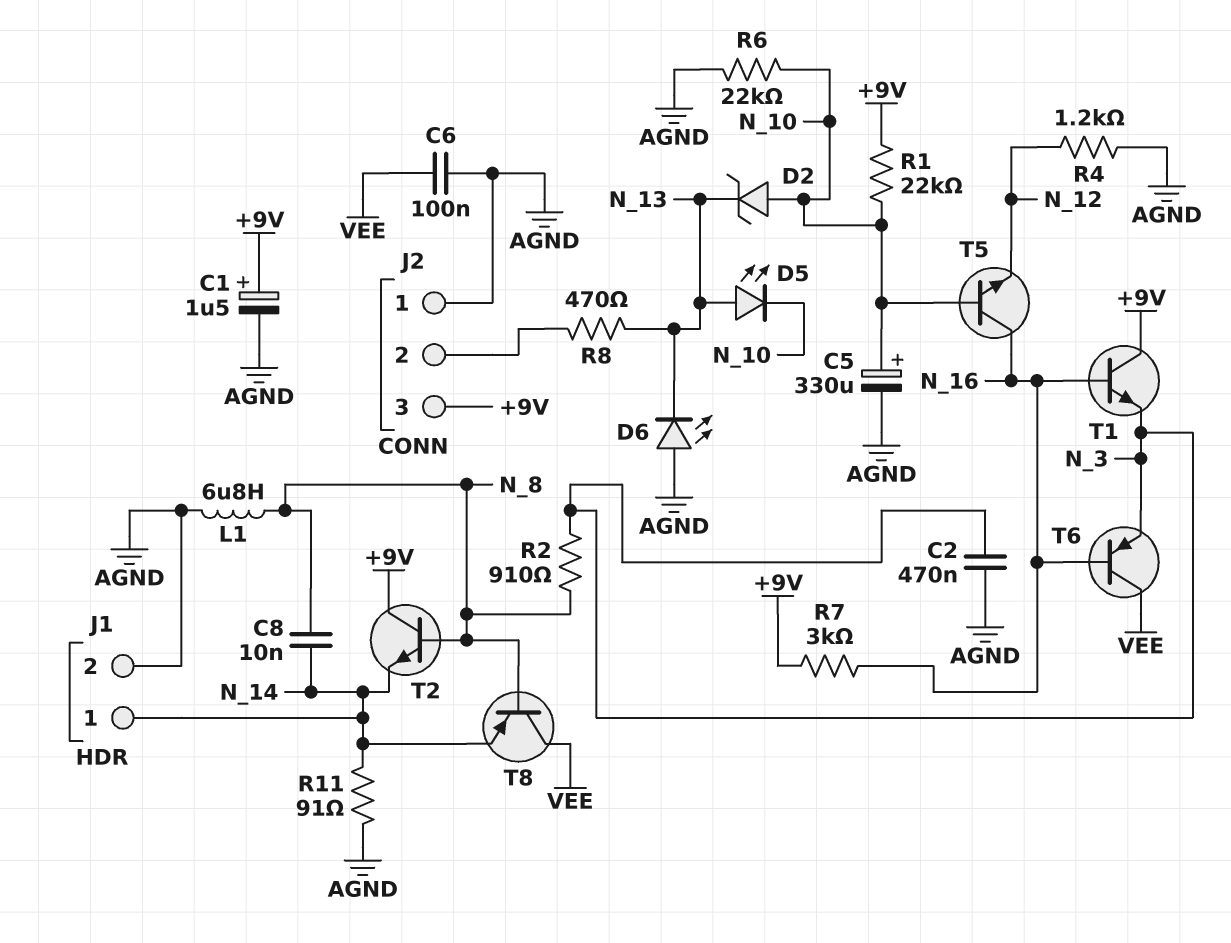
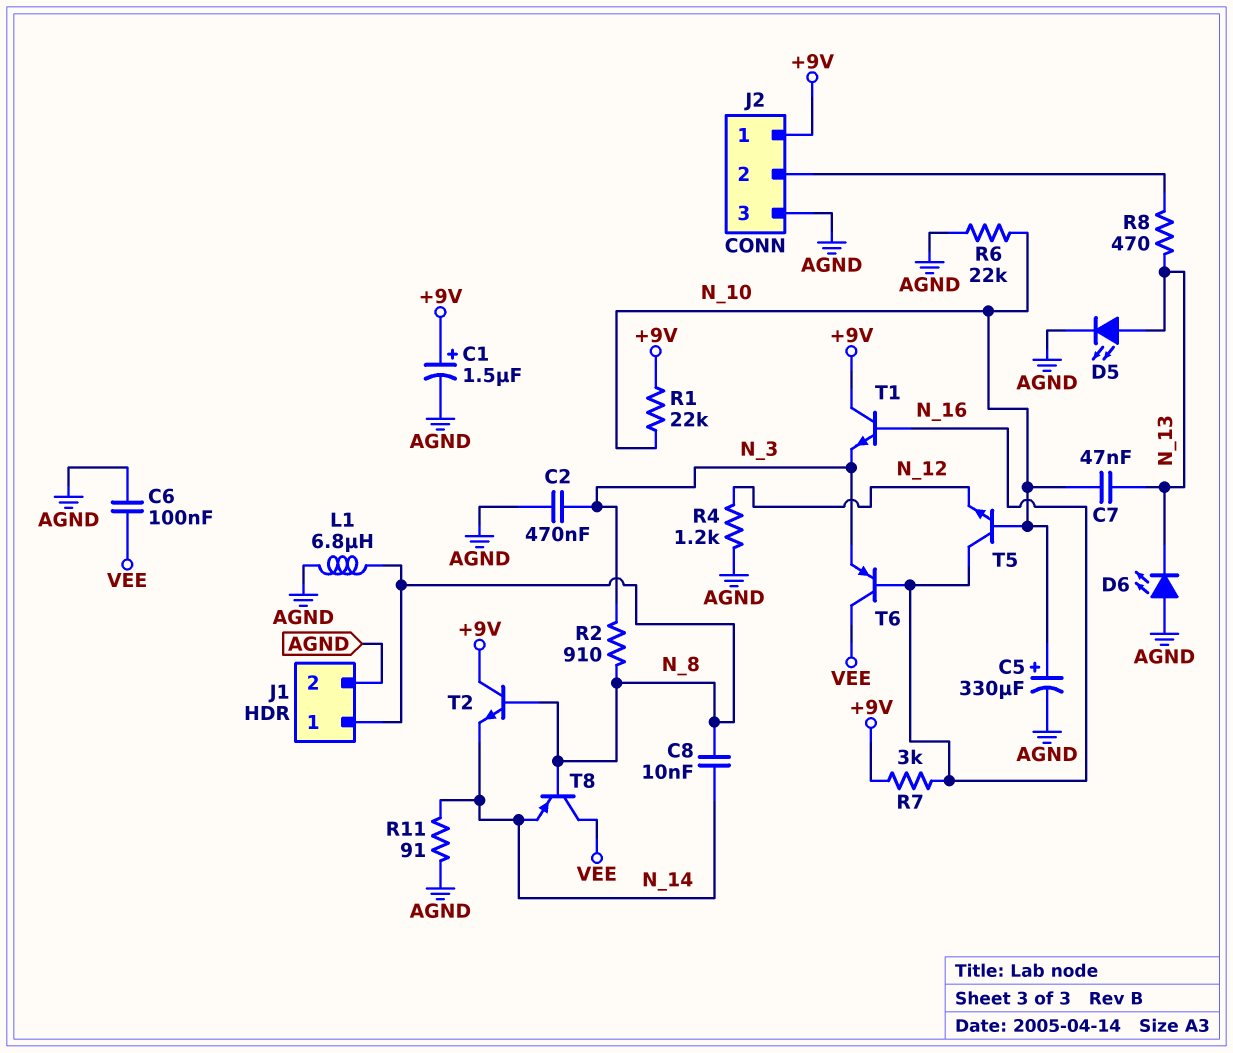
C7: none -> 47nF (N_10, N_13)
D2: zener (A N_10, K N_13) -> none
D5: LED (A N_13, K N_10) -> LED (A N_13, K AGND)
J1 pin 1: N_14 -> N_8
J2 pin 1: AGND -> +9V
J2 pin 3: +9V -> AGND

